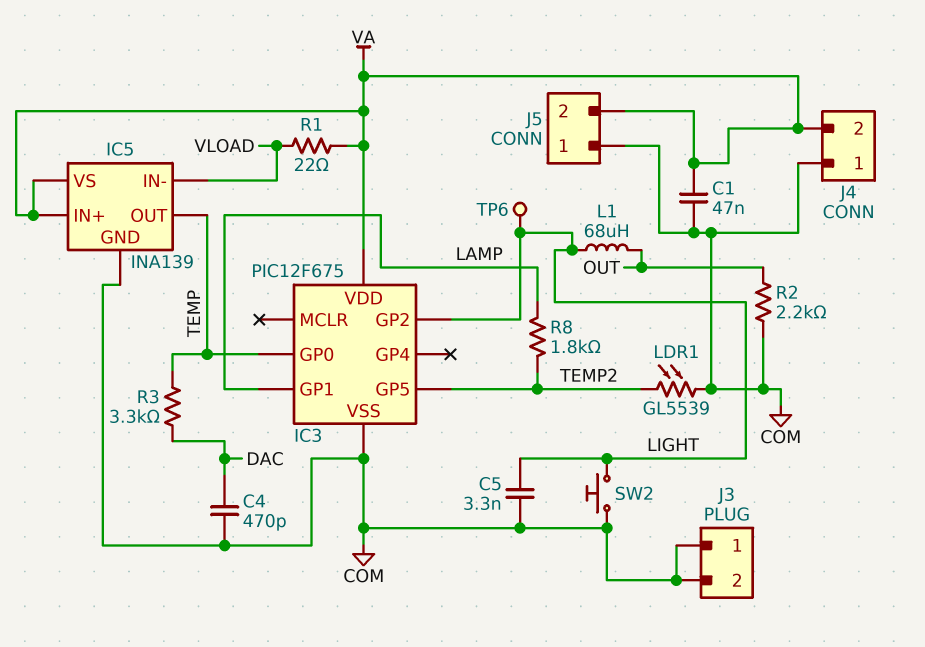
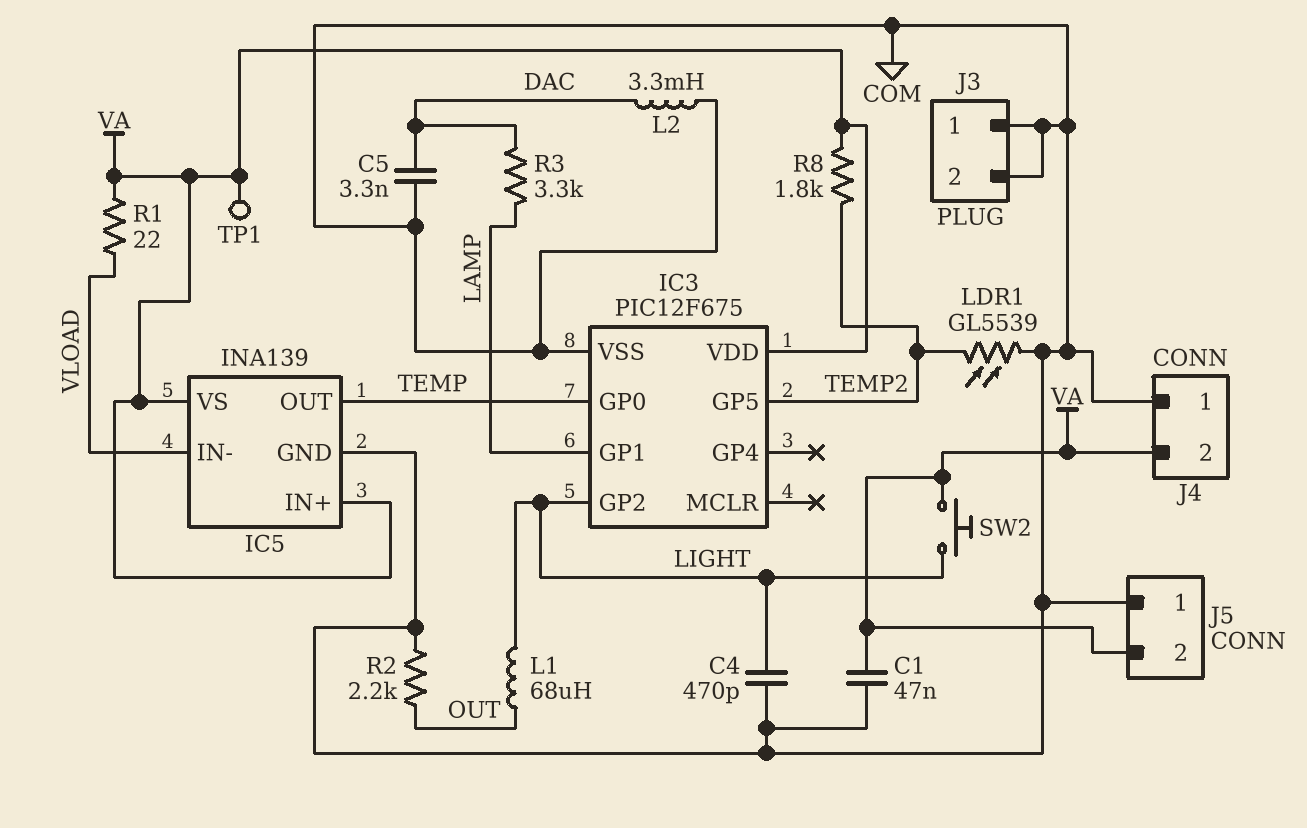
C4: 470pF (COM, DAC) -> 470pF (COM, LIGHT)
C5: 3.3nF (COM, LIGHT) -> 3.3nF (COM, DAC)
L2: none -> 3.3mH (COM, DAC)
R3: 3.3k (DAC, TEMP) -> 3.3k (DAC, LAMP)
R8: 1.8k (LAMP, TEMP2) -> 1.8k (TEMP2, VA)
SW2: button (COM, LIGHT) -> button (LIGHT, VA)
TP1: none -> test point (VA)
TP6: test point (LIGHT) -> none

